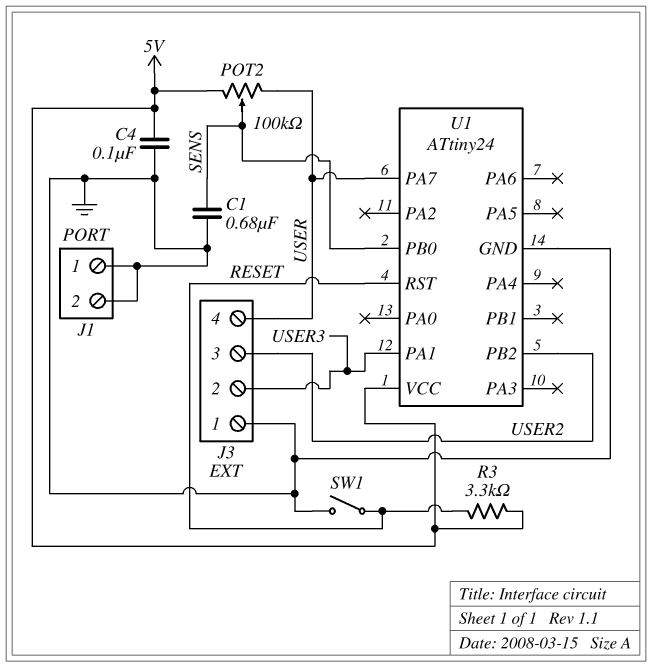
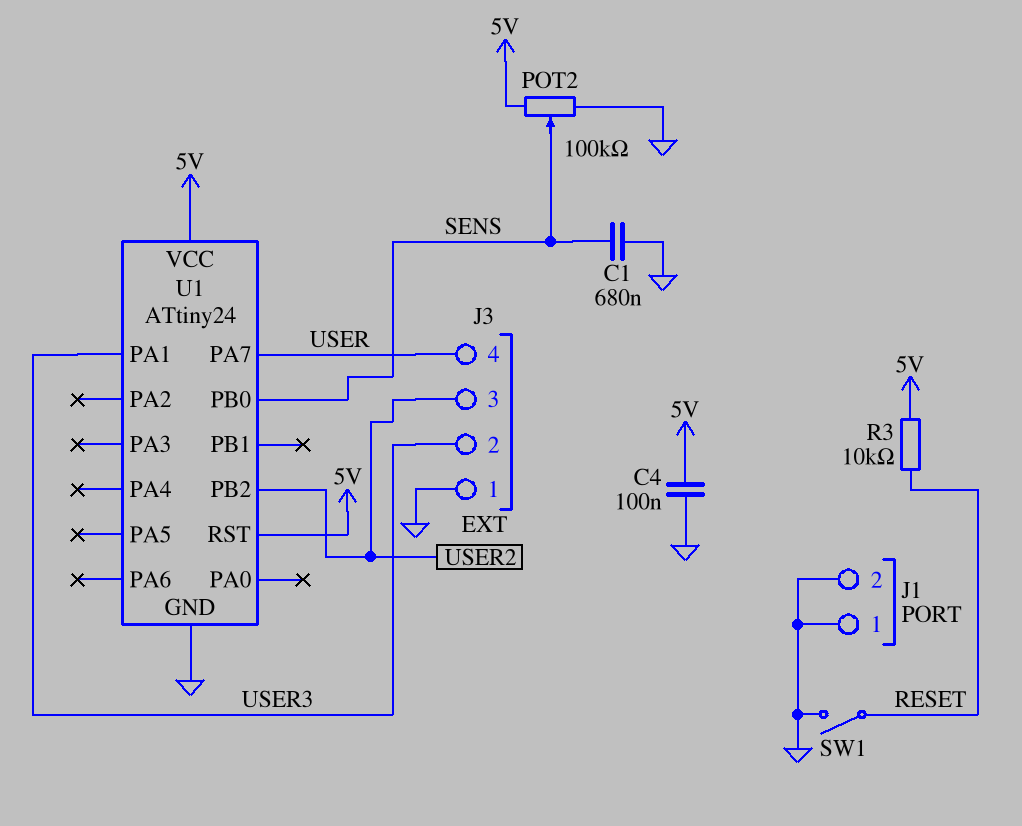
POT2: 100k (5V, USER, wiper SENS) -> 100k (5V, GND, wiper SENS)
R3: 3.3k (5V, RESET) -> 10k (5V, RESET)
U1 pin RST: RESET -> 5V

